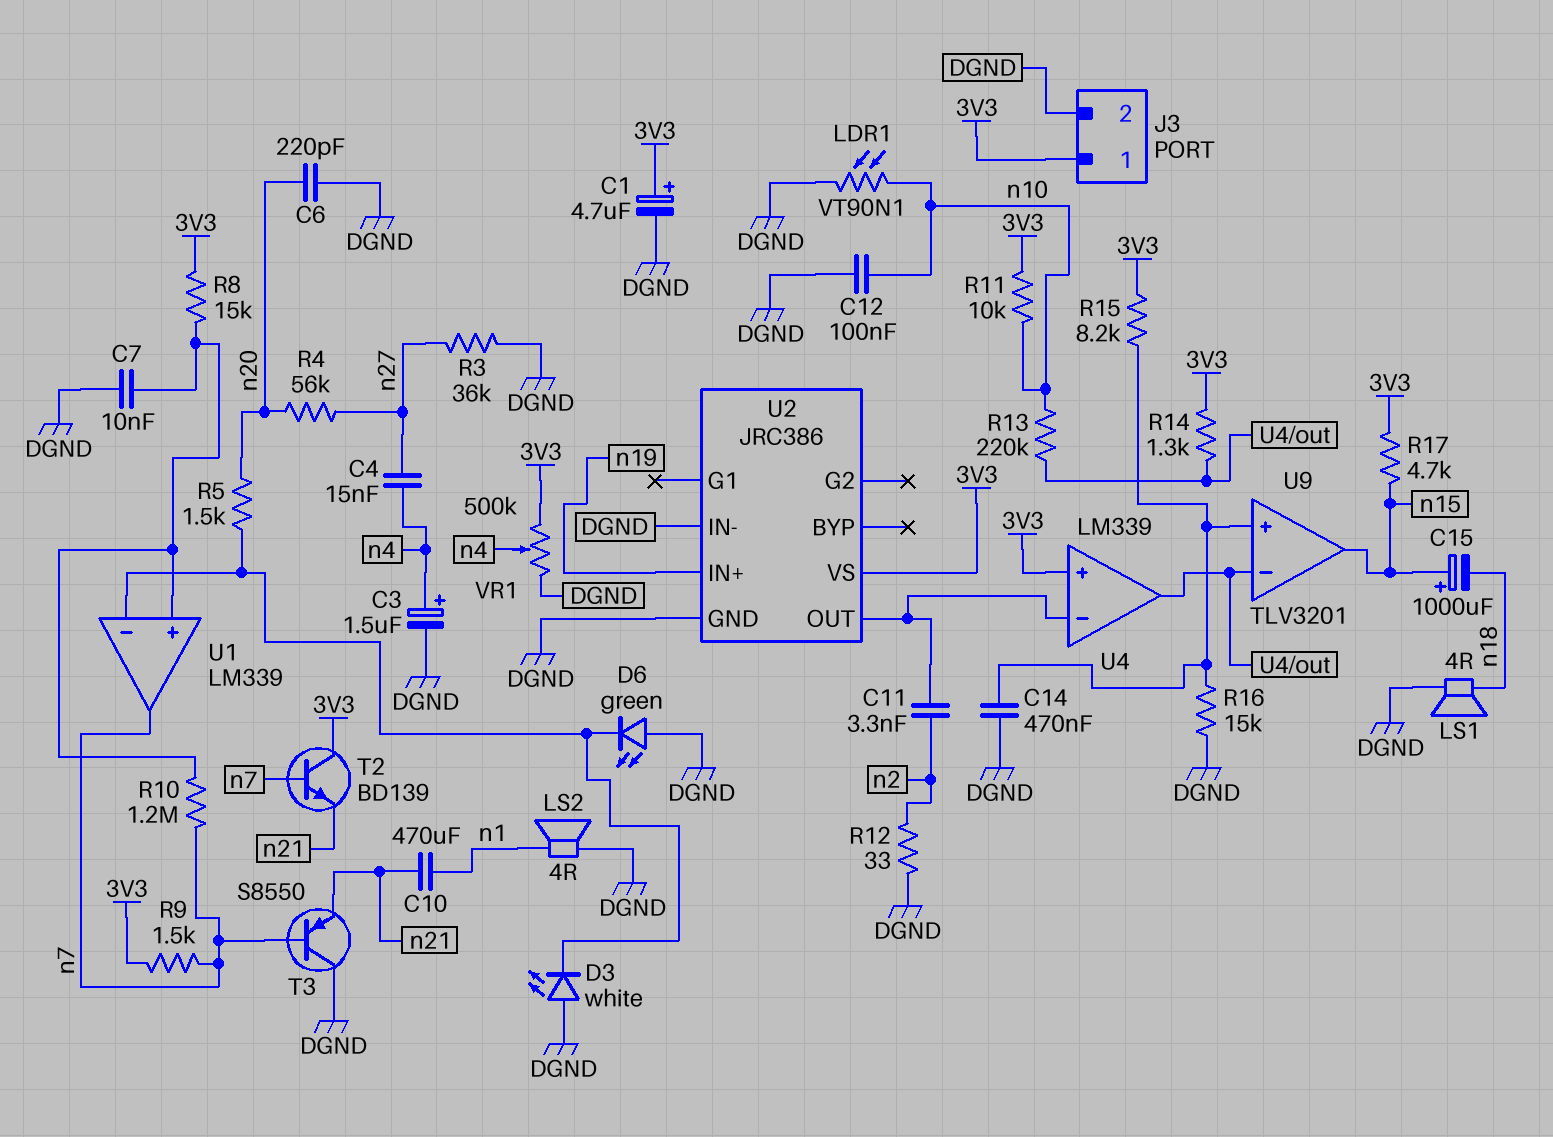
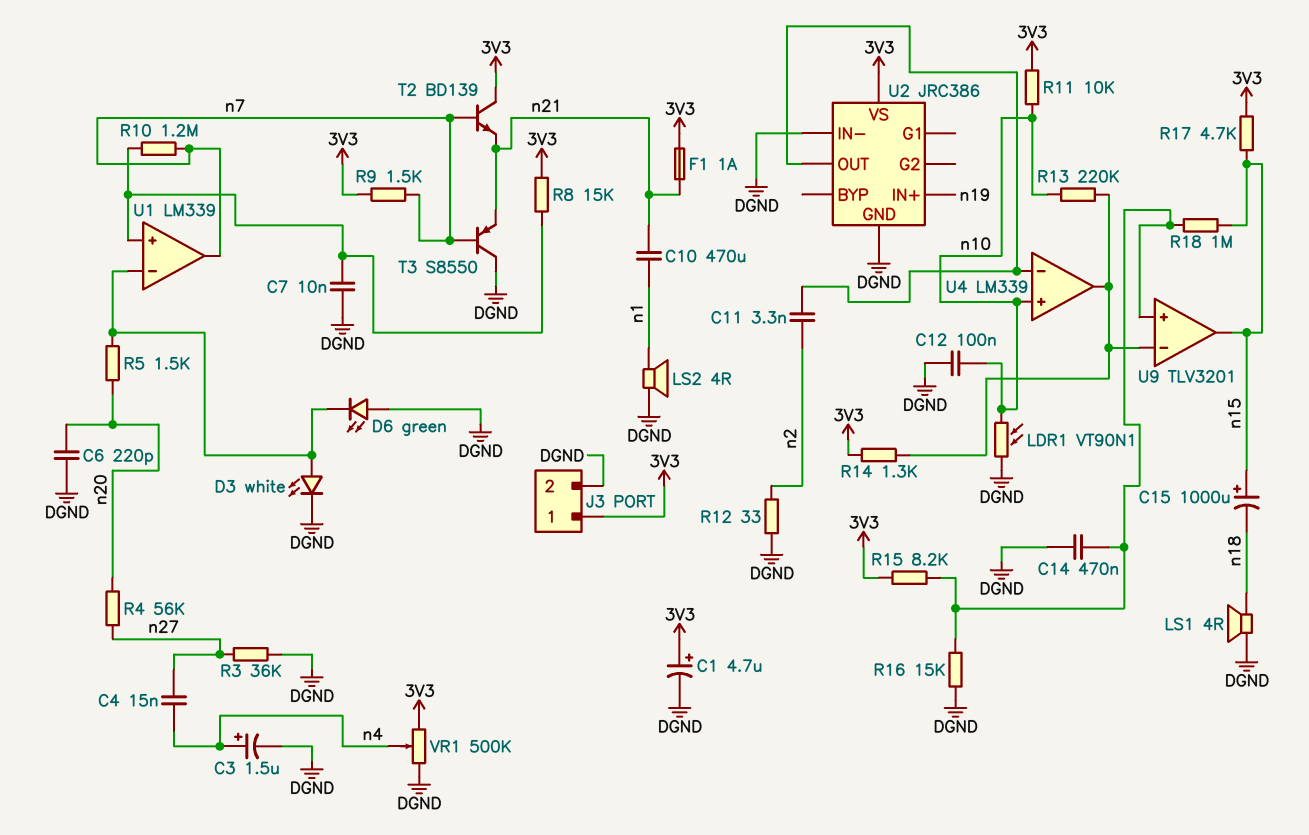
D3: LED white (A DGND, K U1/in-) -> LED white (A U1/in-, K DGND)
F1: none -> 1A (3V3, n21)
R18: none -> 1M (U9/in+, n15)
U4 pin in+: 3V3 -> n10

